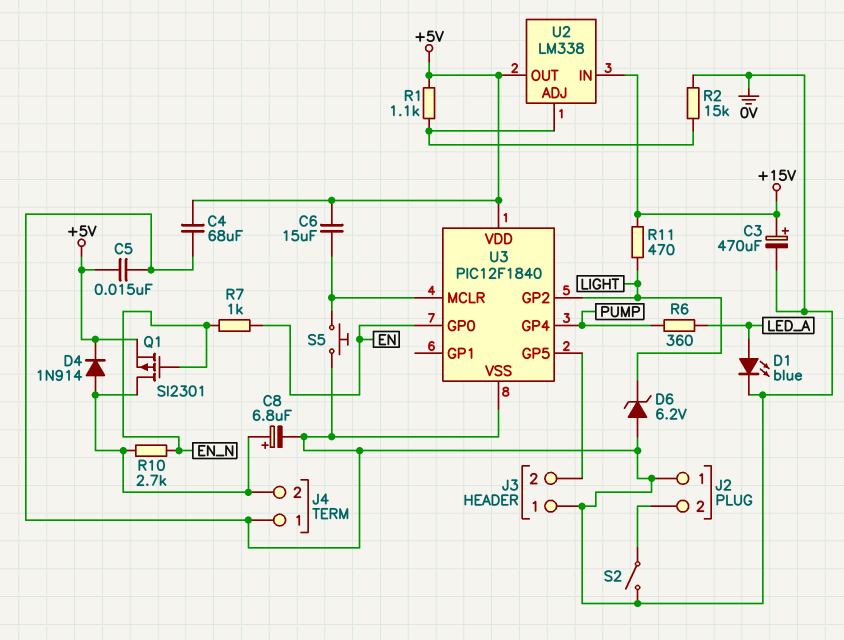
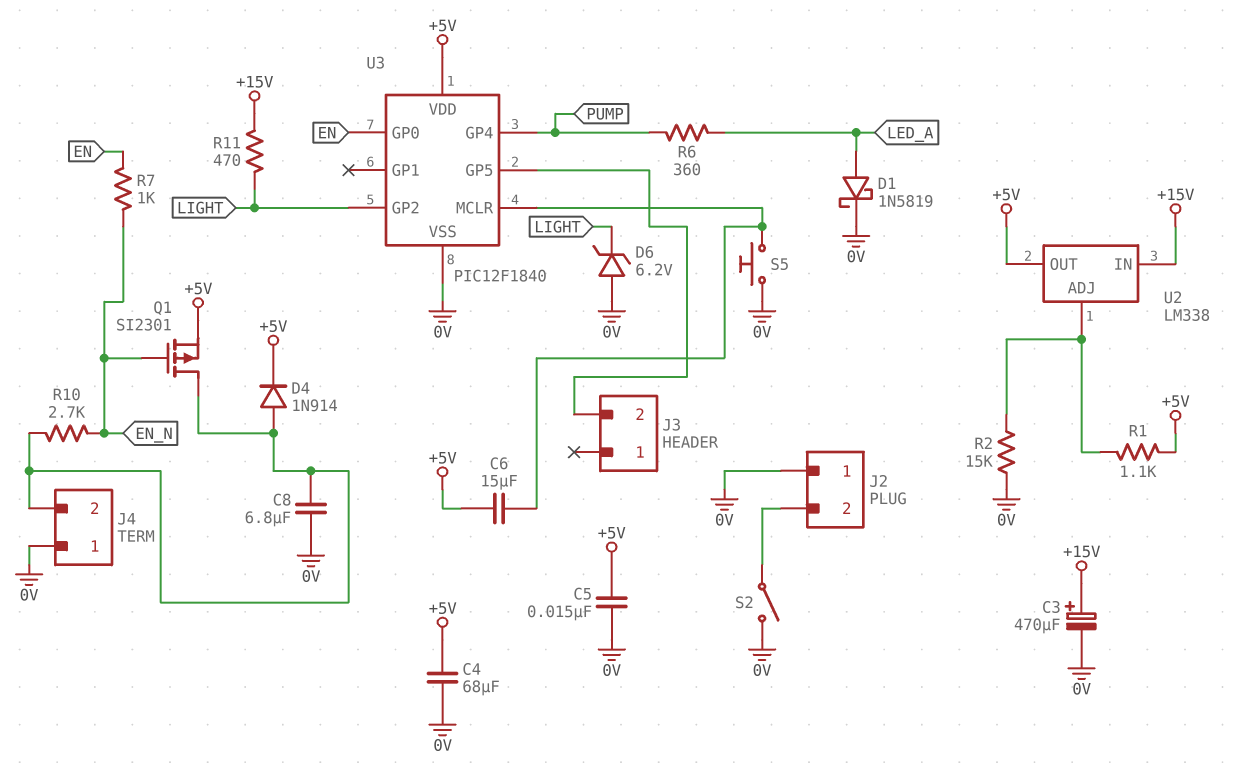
C8: 6.8uF (plus J4/2, minus 0V) -> 6.8uF (0V, J4/2)
D1: LED blue (A LED_A, K 0V) -> schottky 1N5819 (A LED_A, K 0V)
J3 pin 1: 0V -> none

